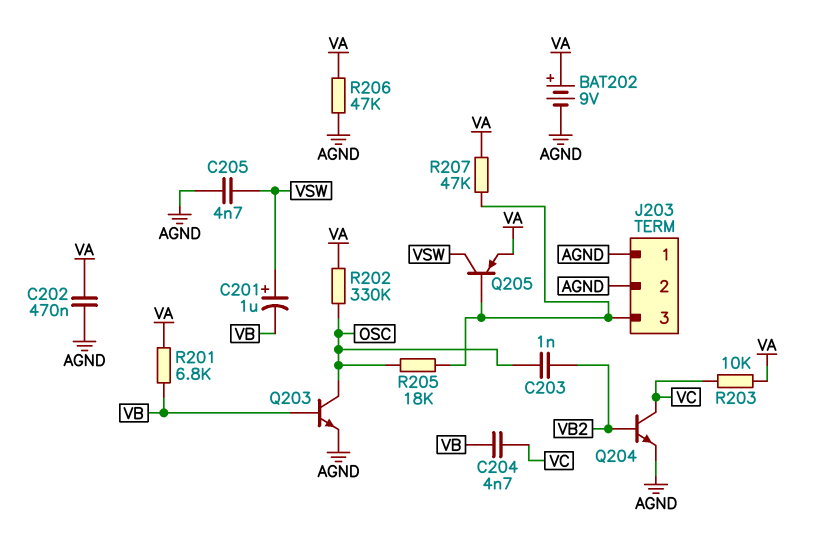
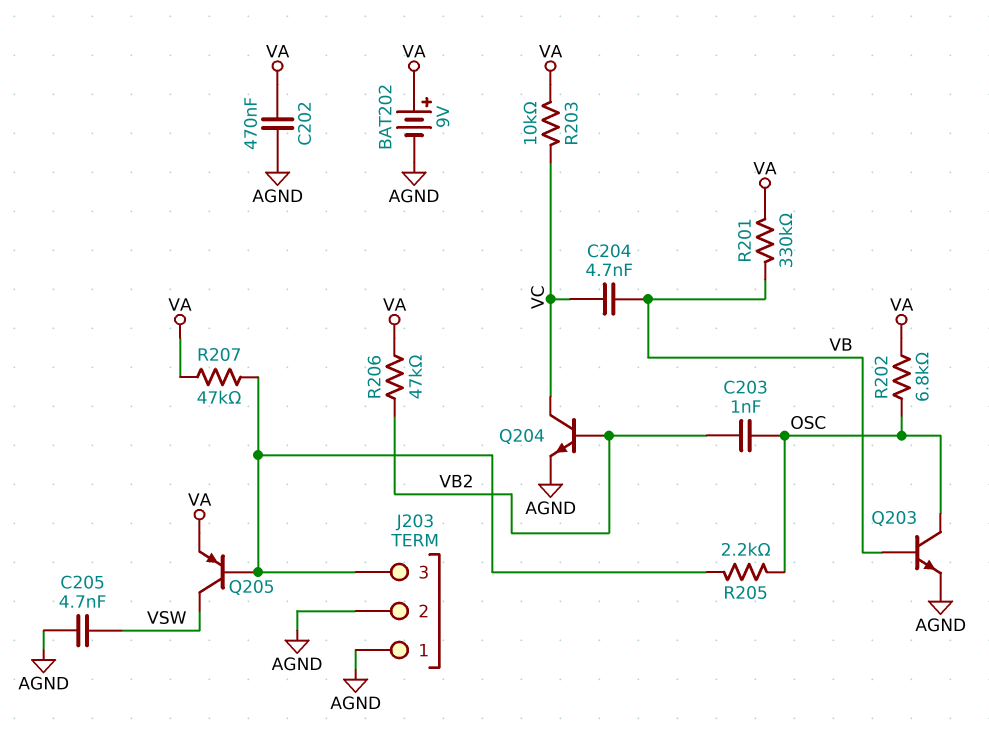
C201: 1uF (plus VSW, minus VB) -> none
R201: 6.8k (VA, VB) -> 330k (VA, VB)
R202: 330k (OSC, VA) -> 6.8k (OSC, VA)
R205: 18k (J203/3, OSC) -> 2.2k (J203/3, OSC)
R206: 47k (AGND, VA) -> 47k (VA, VB2)

